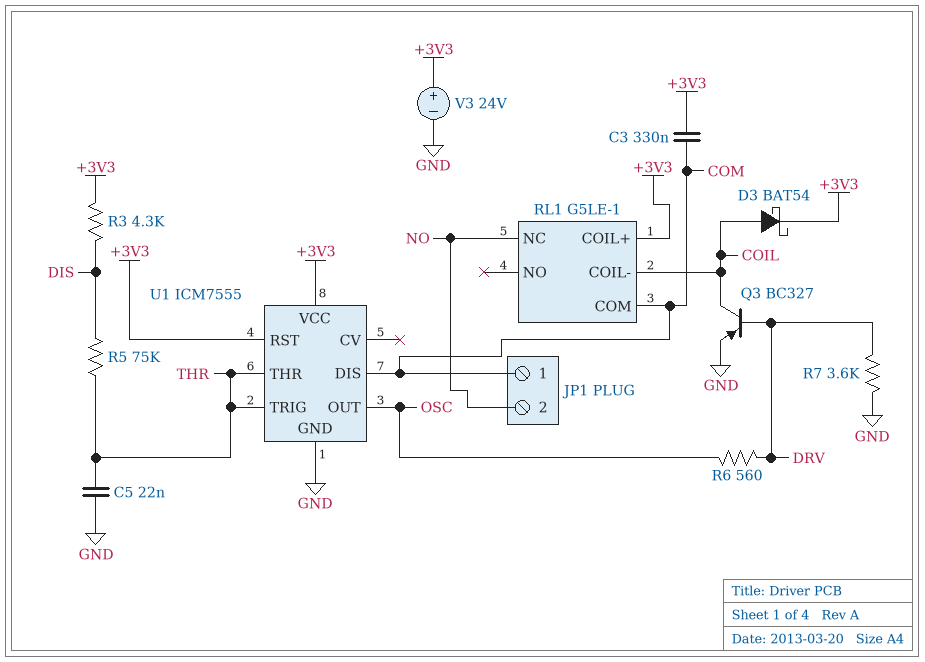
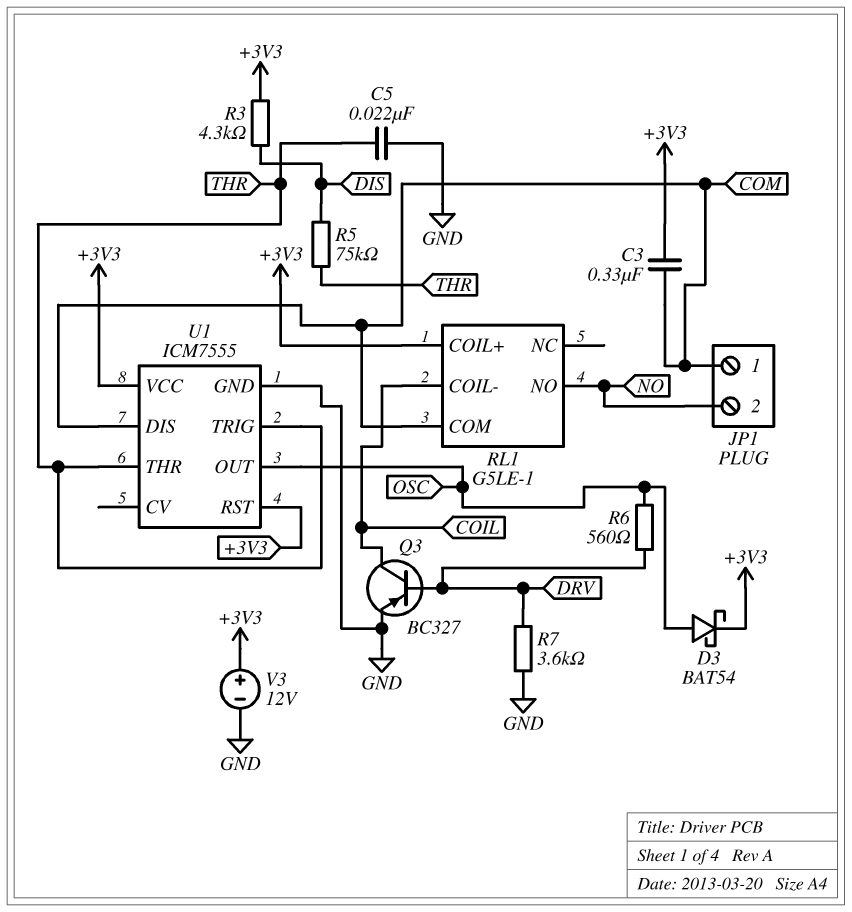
D3: schottky BAT54 (A COIL, K +3V3) -> schottky BAT54 (A OSC, K +3V3)
RL1 pin NC: NO -> none
RL1 pin NO: none -> NO
V3: 24V (plus +3V3, minus GND) -> 12V (plus +3V3, minus GND)

